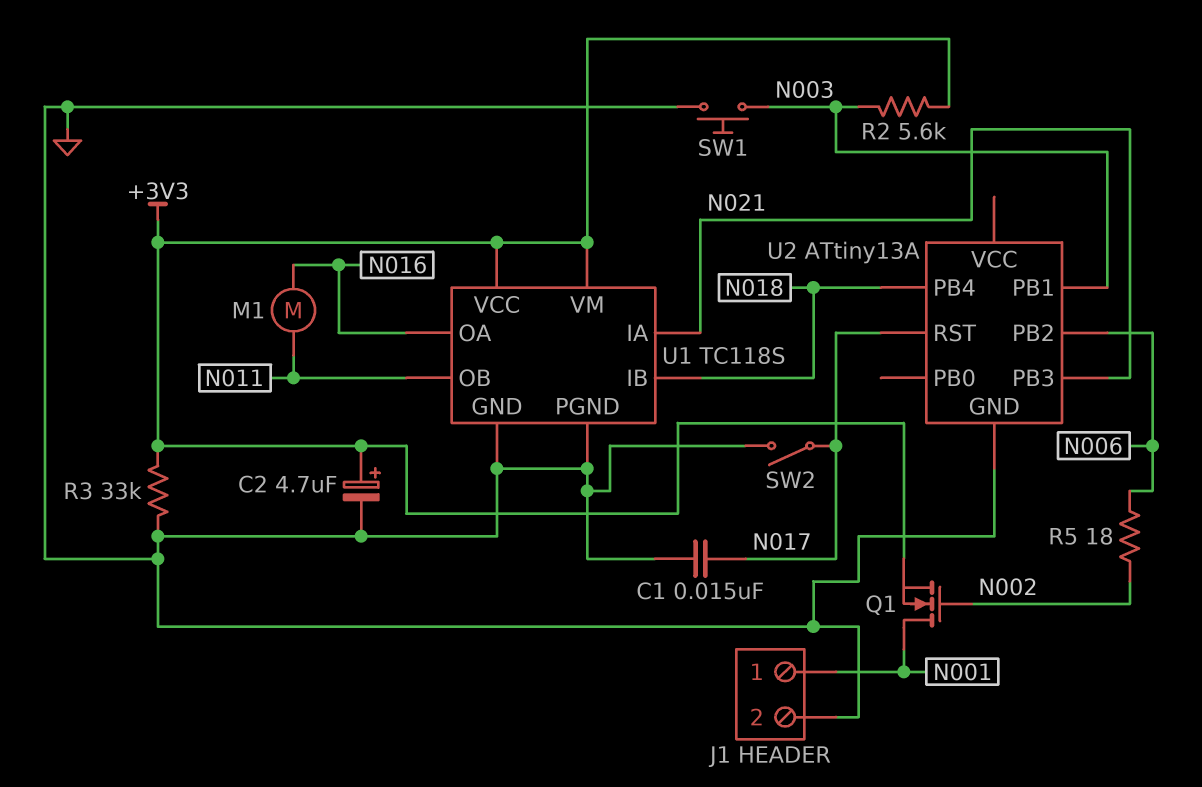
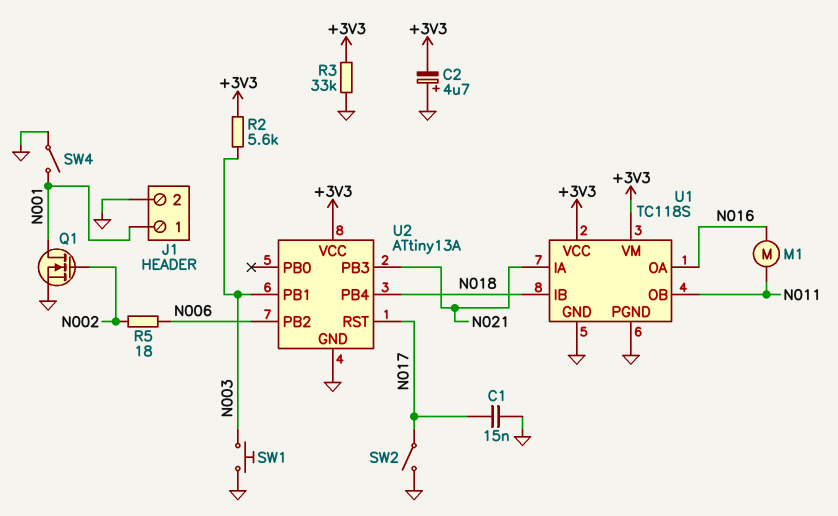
C2: 4.7uF (plus +3V3, minus GND) -> 4.7uF (plus GND, minus +3V3)
Q1: NMOS (G N002, D N001, S +3V3) -> NMOS (G N002, D N001, S GND)
SW4: none -> switch (GND, N001)
U2 pin VCC: none -> +3V3

